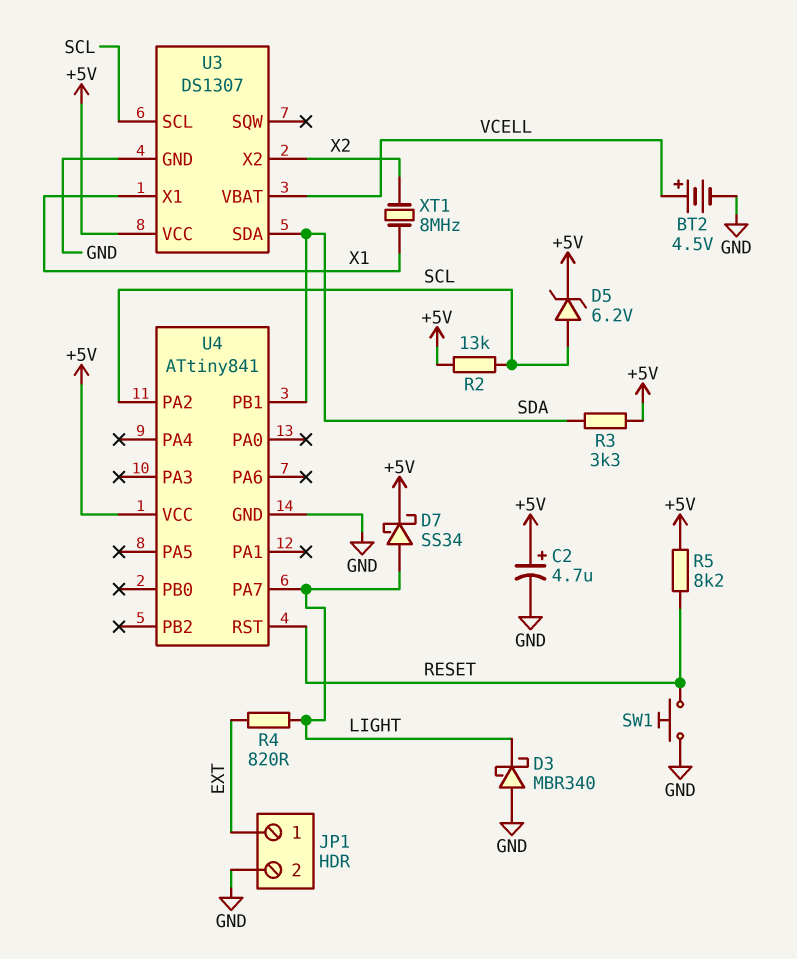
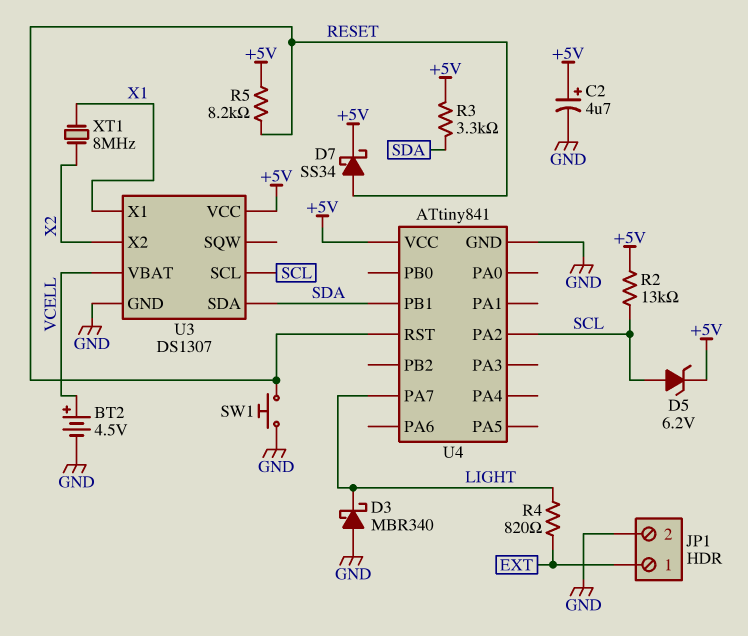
D7: schottky SS34 (A LIGHT, K +5V) -> schottky SS34 (A RESET, K +5V)

